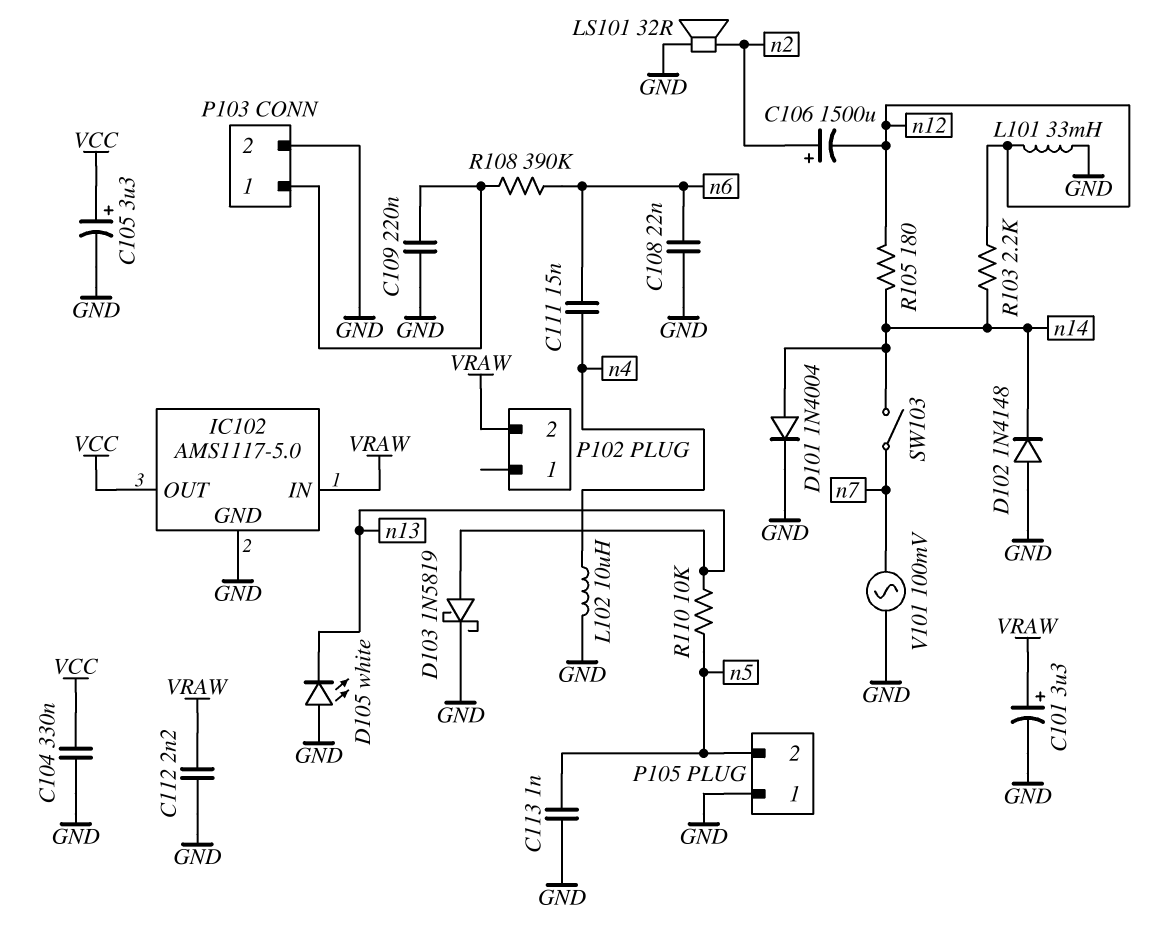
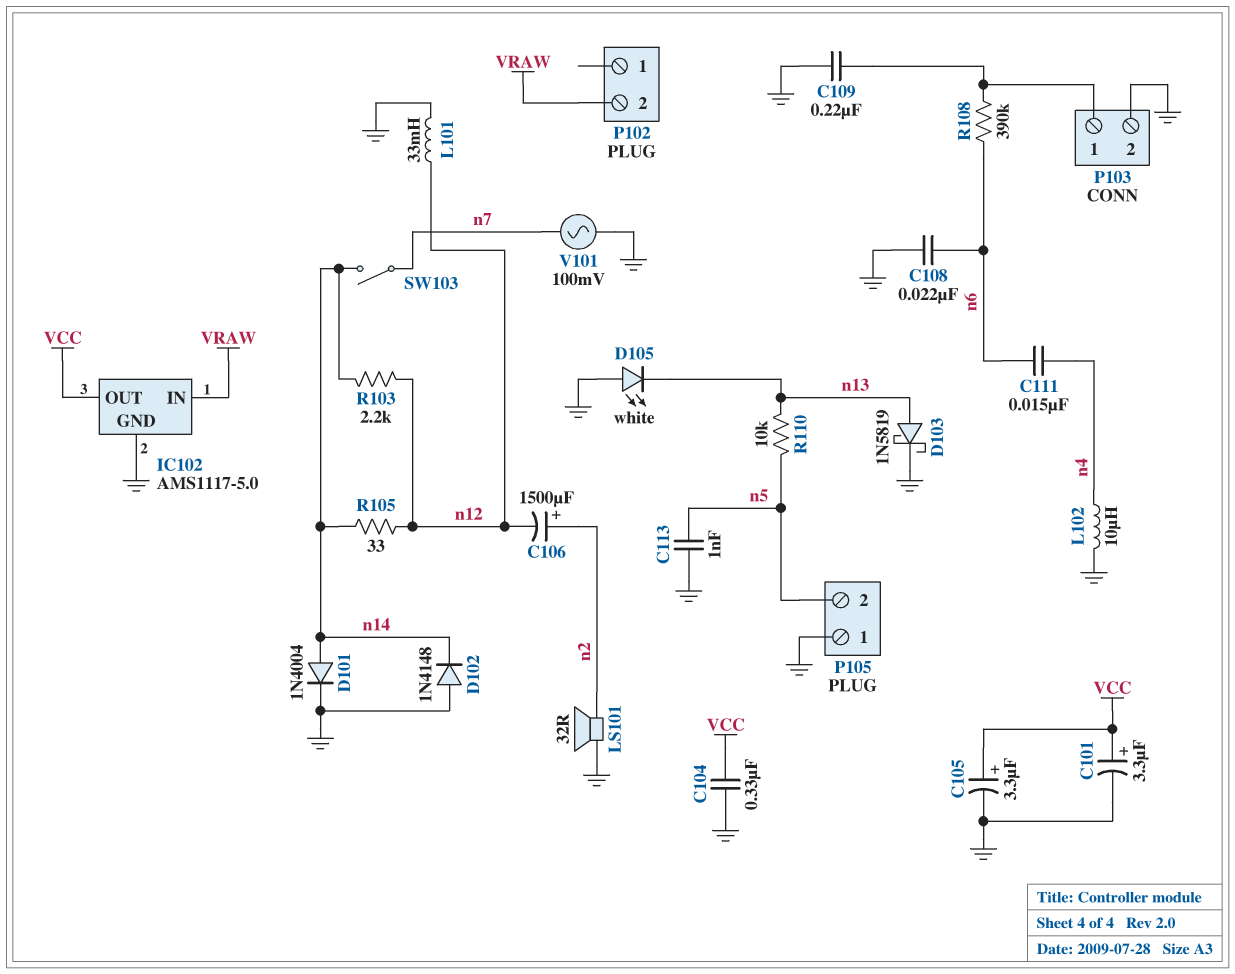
C101: 3.3uF (plus VRAW, minus GND) -> 3.3uF (plus VCC, minus GND)
C112: 2.2nF (GND, VRAW) -> none
R105: 180 (n12, n14) -> 33 (n12, n14)

